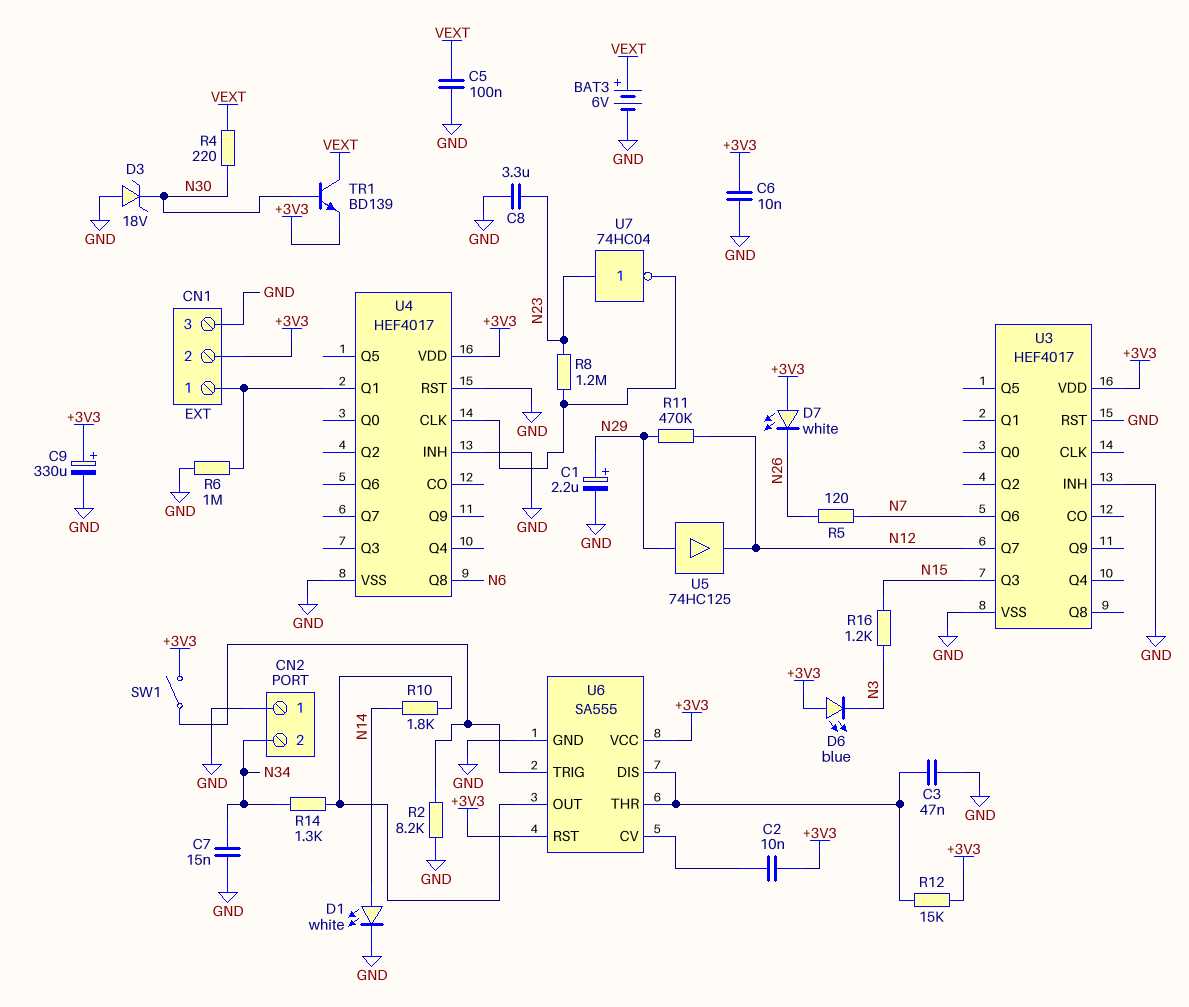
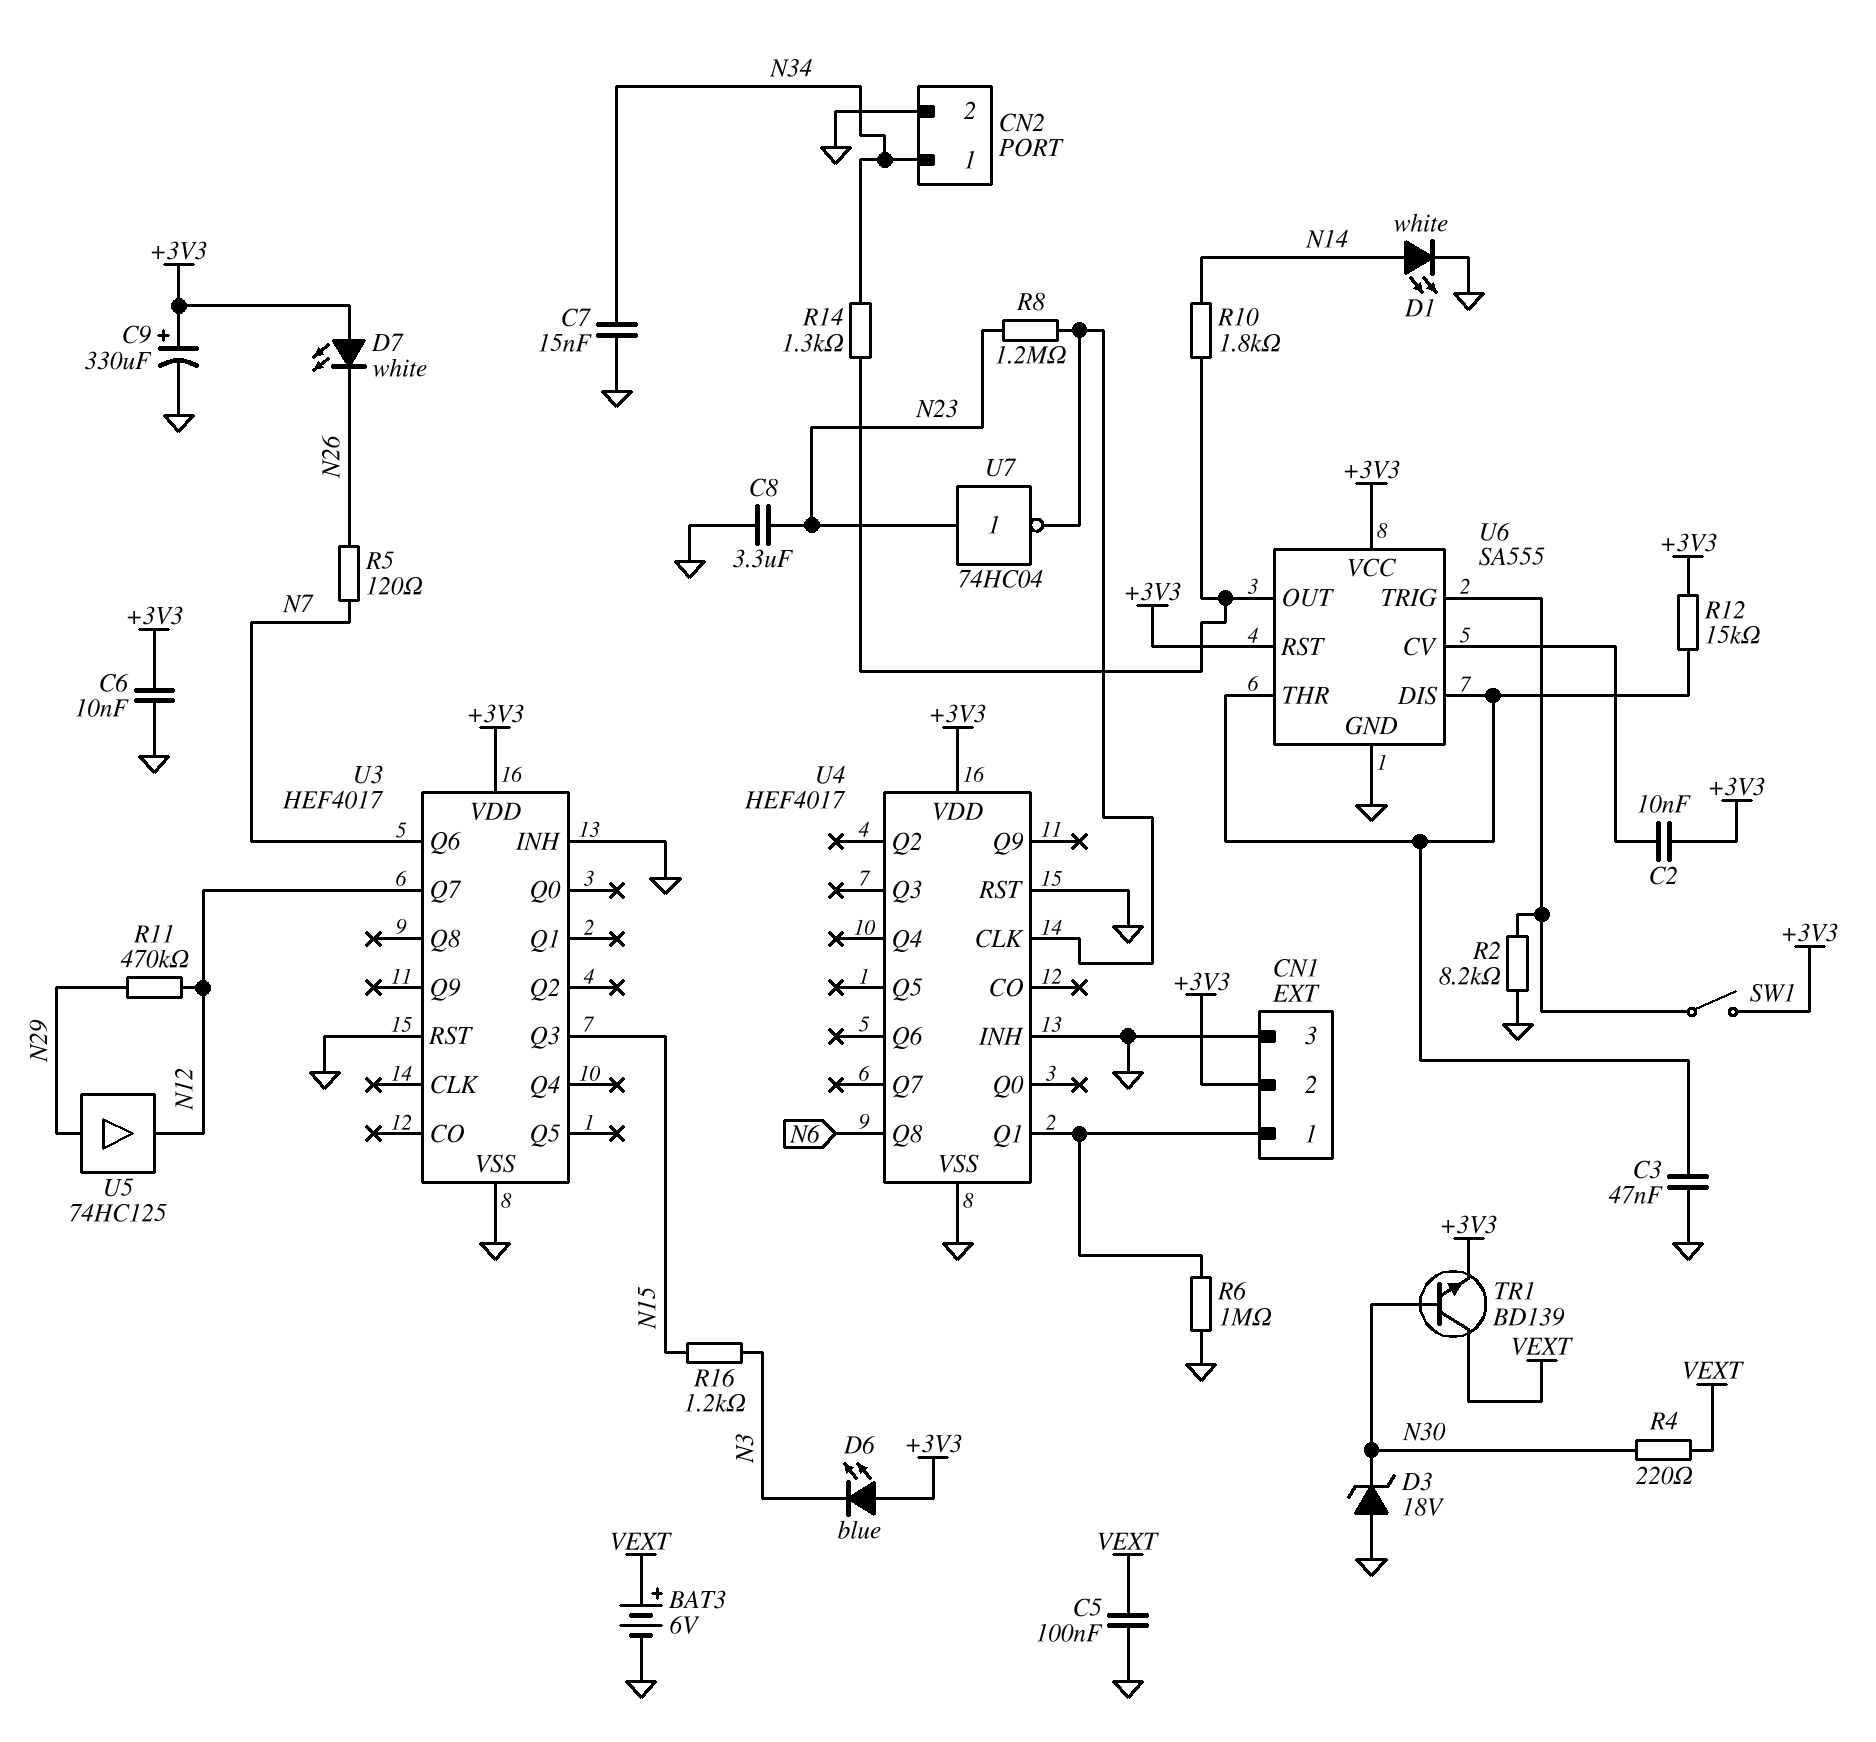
C1: 2.2uF (plus N29, minus GND) -> none
CN2 pin 1: GND -> N34
CN2 pin 2: N34 -> GND

